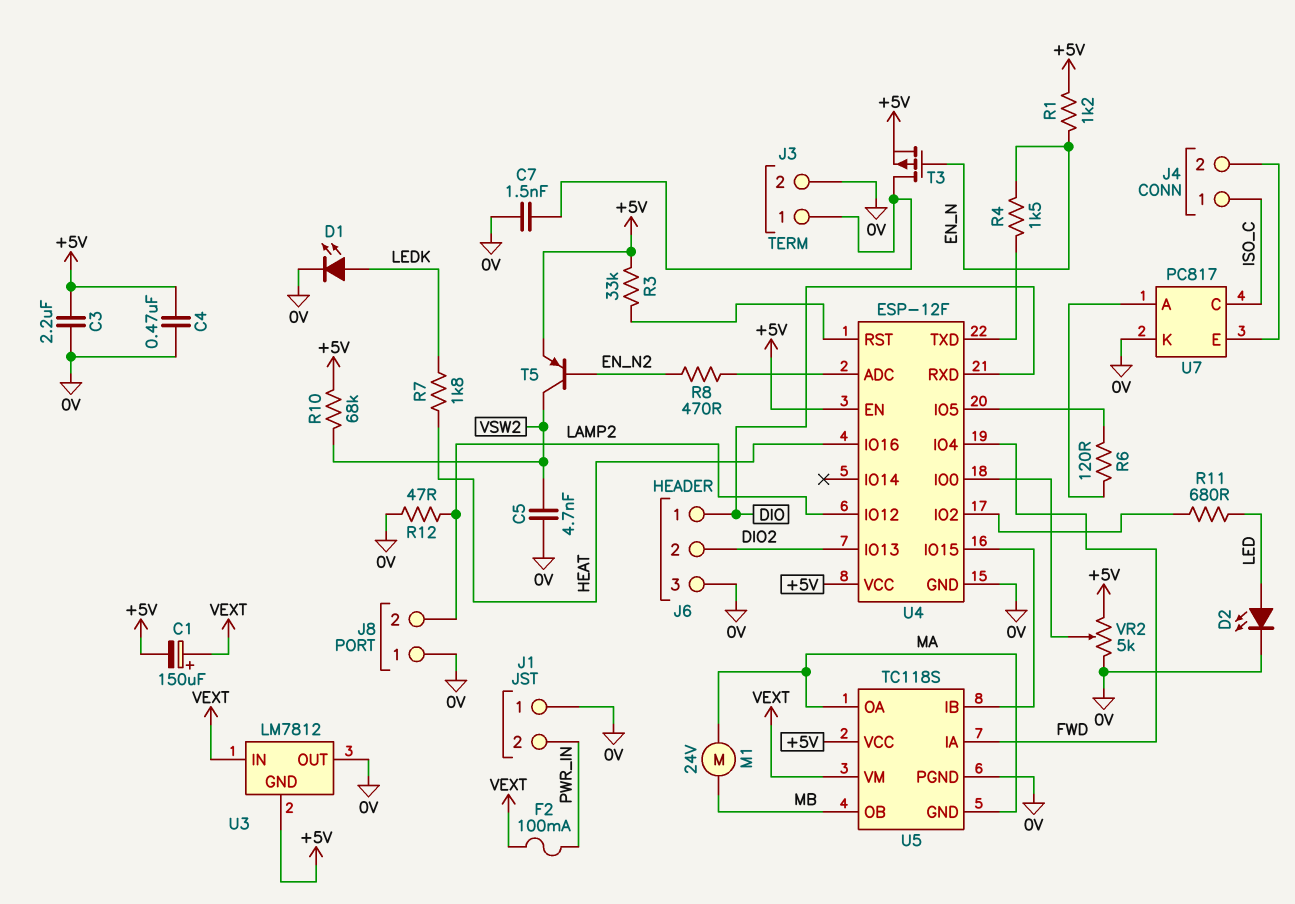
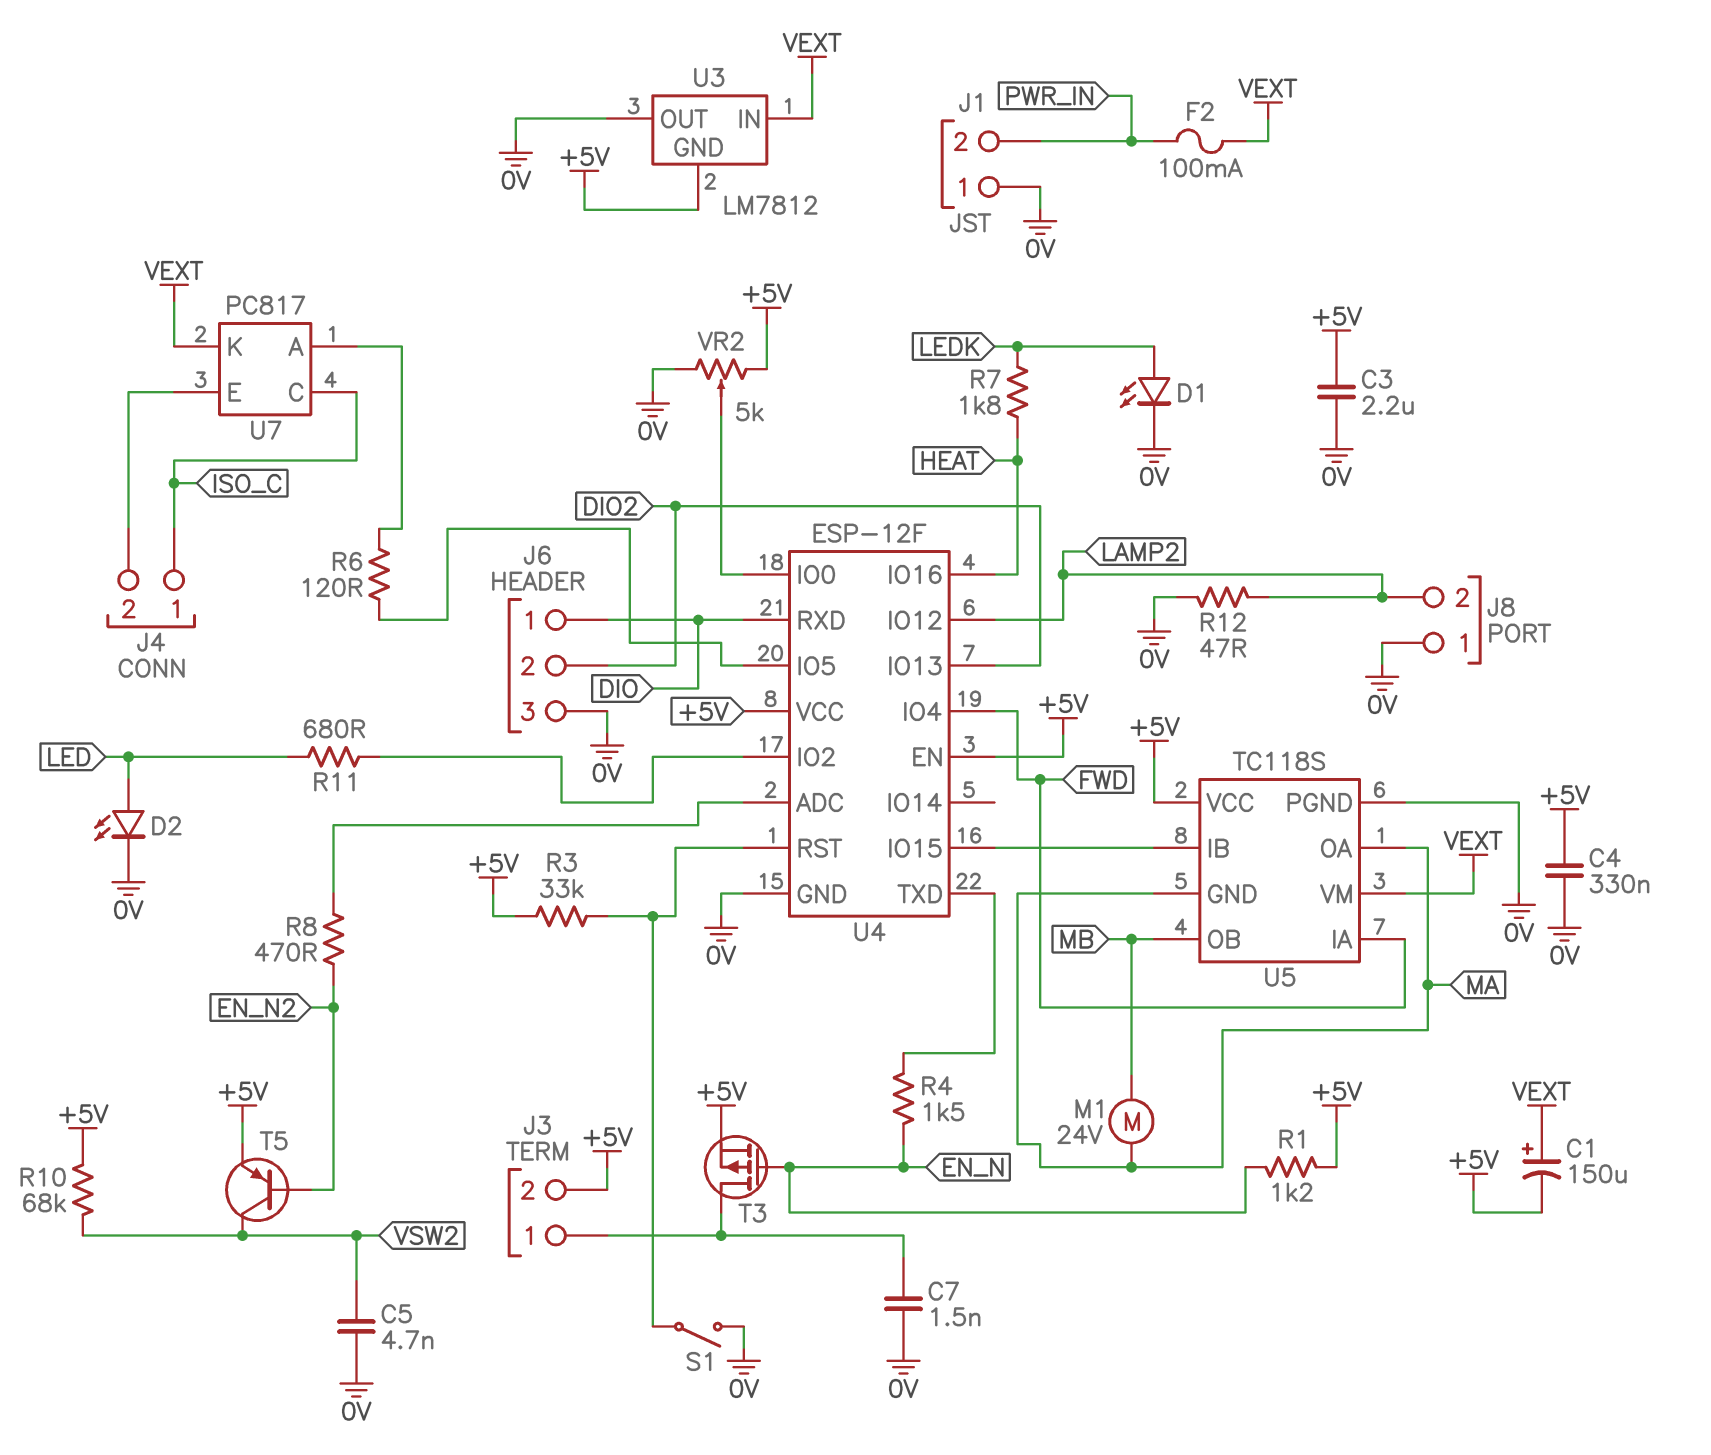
C4: 470nF (+5V, 0V) -> 330nF (+5V, 0V)
J3 pin 2: 0V -> +5V
S1: none -> switch (0V, U4/RST)
U7 pin K: 0V -> VEXT

